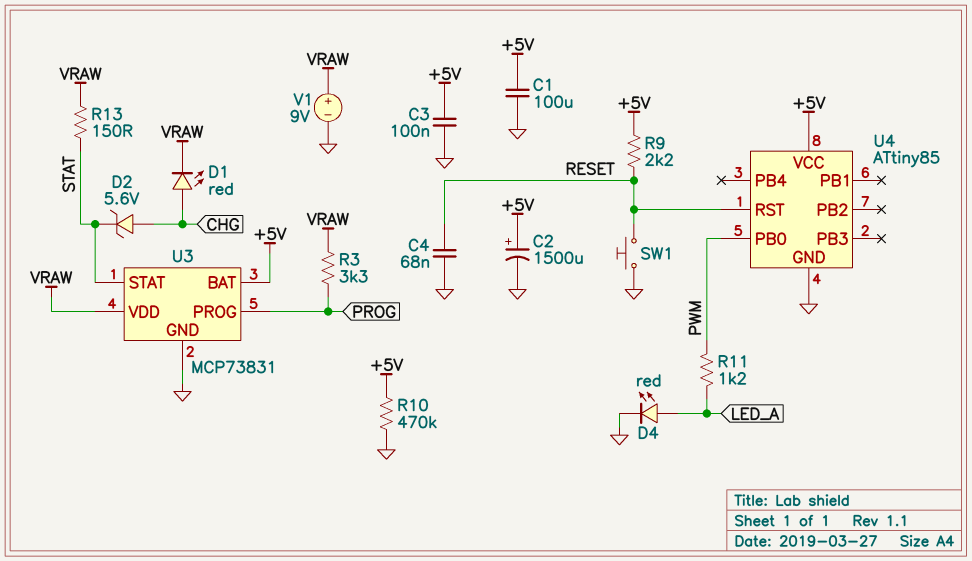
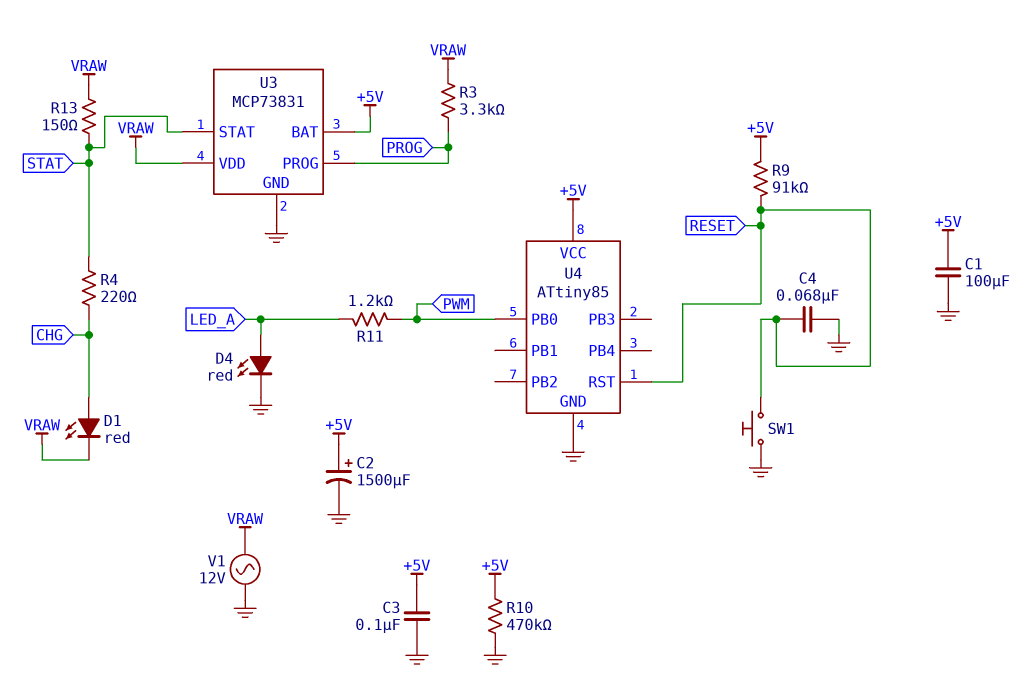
D2: zener 5.6V (A CHG, K STAT) -> none
R4: none -> 220 (CHG, STAT)
R9: 2.2k (+5V, RESET) -> 91k (+5V, RESET)
V1: 9V (plus VRAW, minus GND) -> AC 12V (GND, VRAW)

